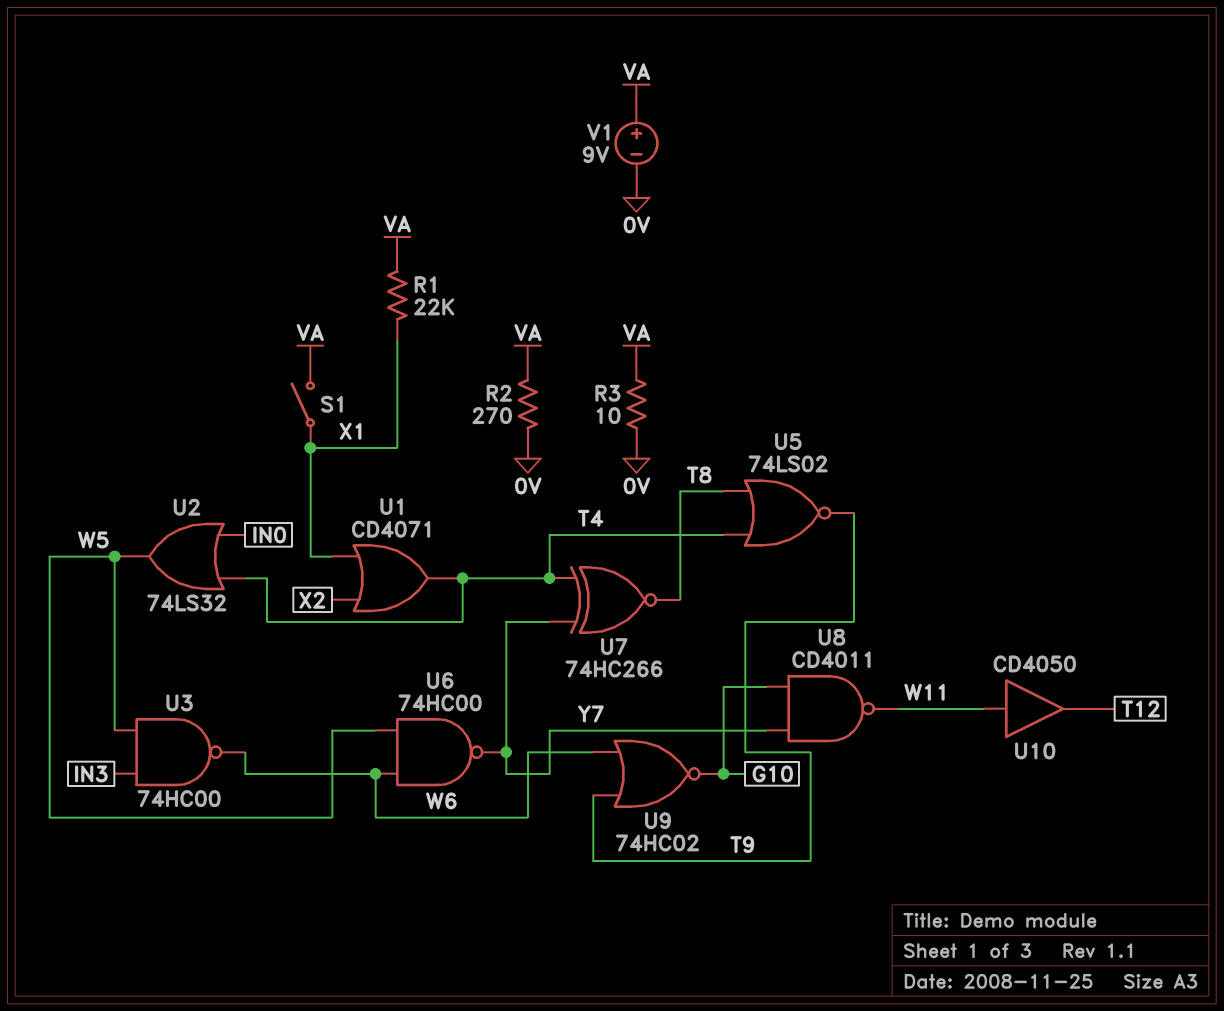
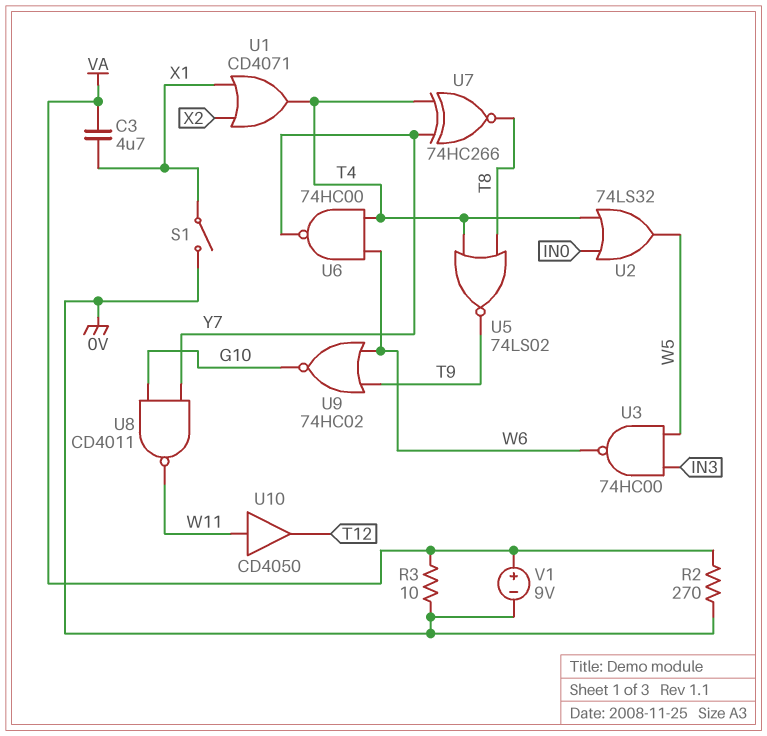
C3: none -> 4.7uF (VA, X1)
R1: 22k (VA, X1) -> none
S1: switch (VA, X1) -> switch (0V, X1)
U6: NAND 74HC00 (in W5, in W6, out Y7) -> NAND 74HC00 (in T4, in W6, out Y7)

